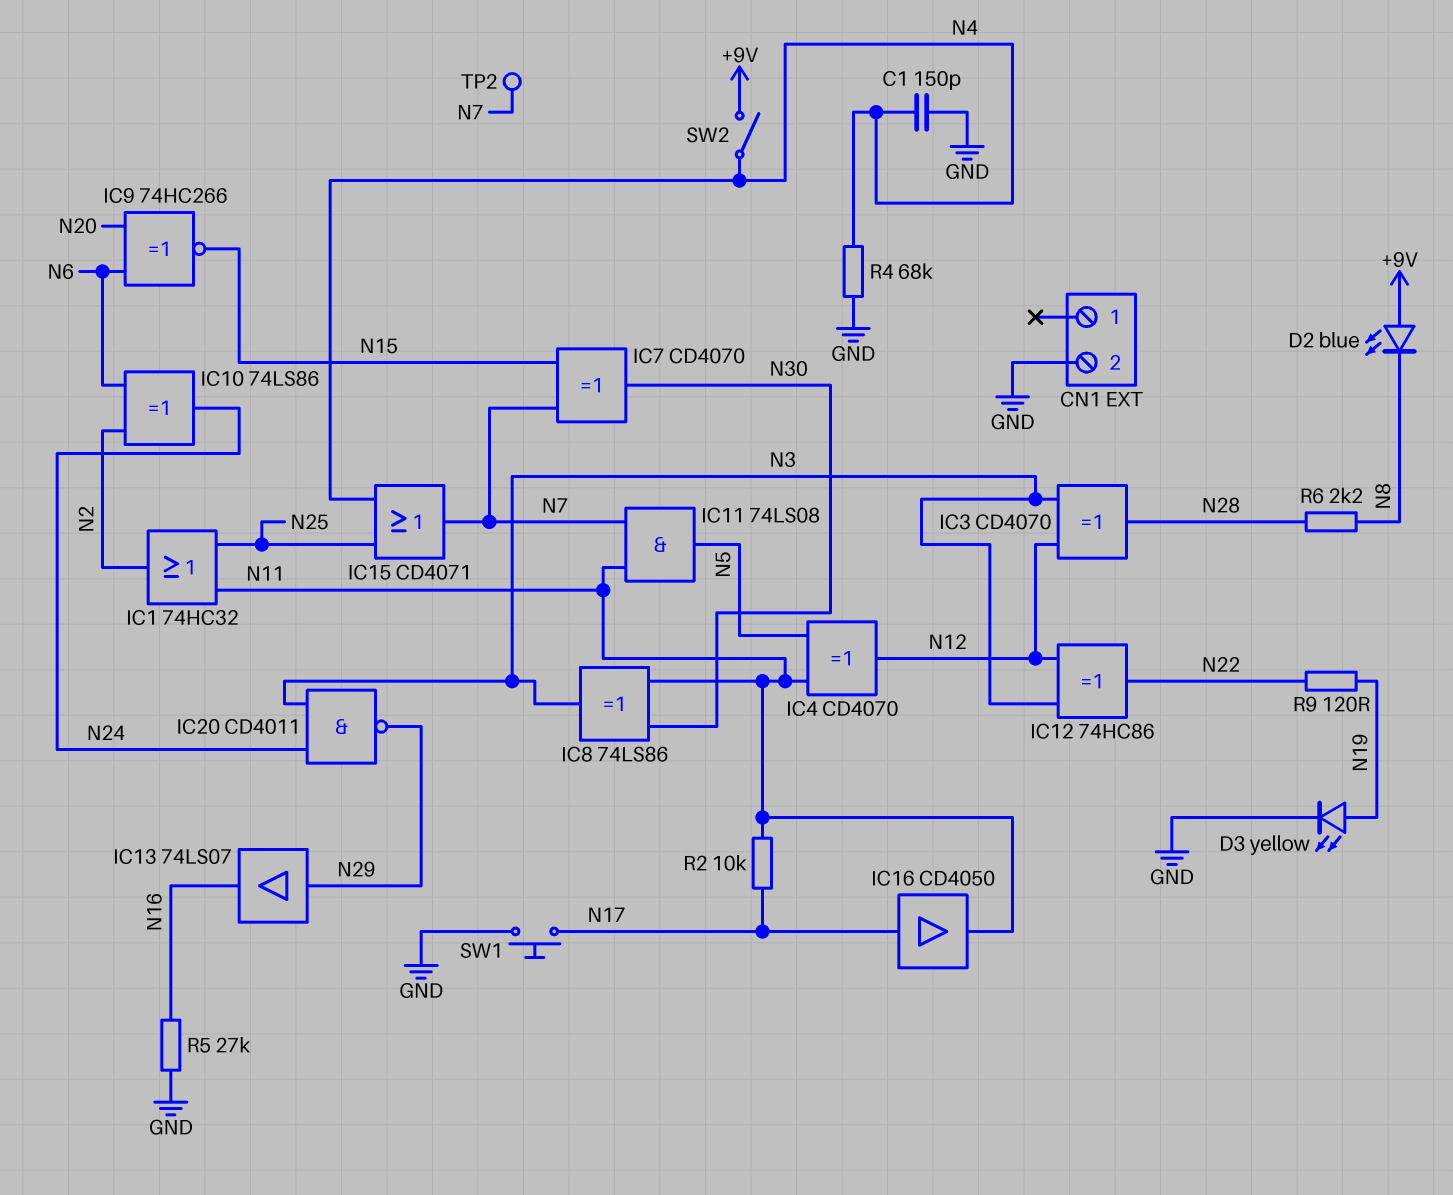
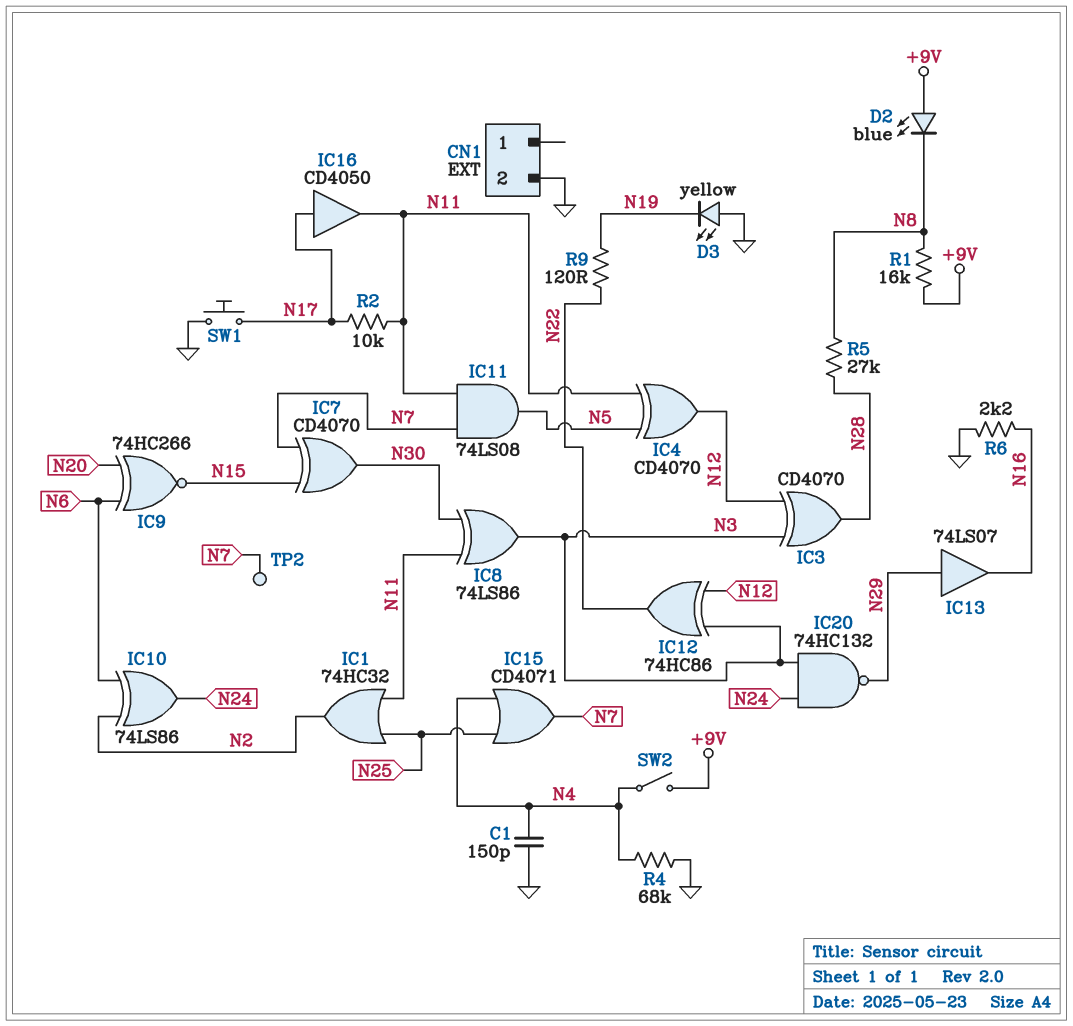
D3: LED yellow (A N19, K GND) -> LED yellow (A GND, K N19)
IC20: NAND CD4011 (in N3, in N24, out N29) -> NAND 74HC132 (in N3, in N24, out N29)
R1: none -> 16k (+9V, N8)
R5: 27k (GND, N16) -> 27k (N8, N28)
R6: 2.2k (N8, N28) -> 2.2k (GND, N16)

